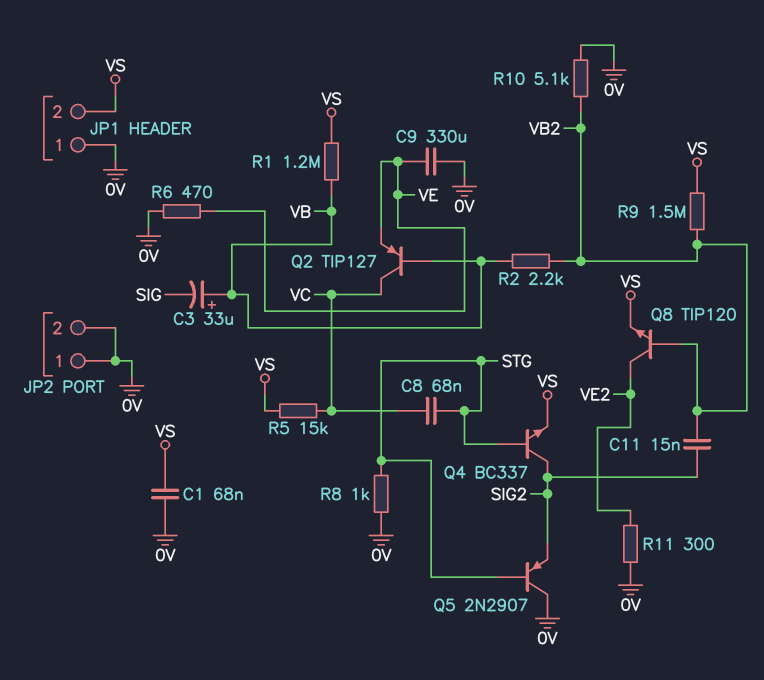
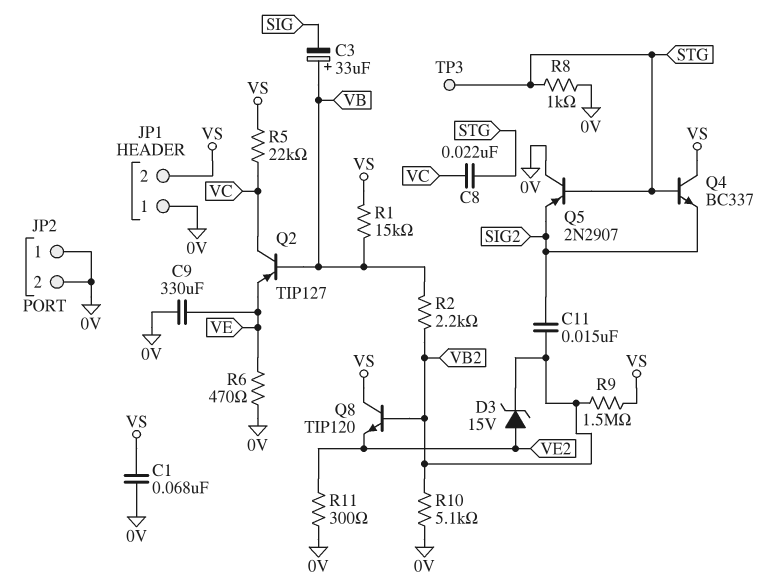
C8: 68nF (STG, VC) -> 22nF (STG, VC)
D3: none -> zener 15V (A VE2, K VB2)
Q4: NPN BC337 (B STG, C SIG2, E VS) -> NPN BC337 (B STG, C VS, E SIG2)
Q8: NPN TIP120 (B VB2, C VE2, E VS) -> NPN TIP120 (B VB2, C VS, E VE2)
R1: 1.2M (VB, VS) -> 15k (VB, VS)
R5: 15k (VC, VS) -> 22k (VC, VS)
TP3: none -> test point (STG)

